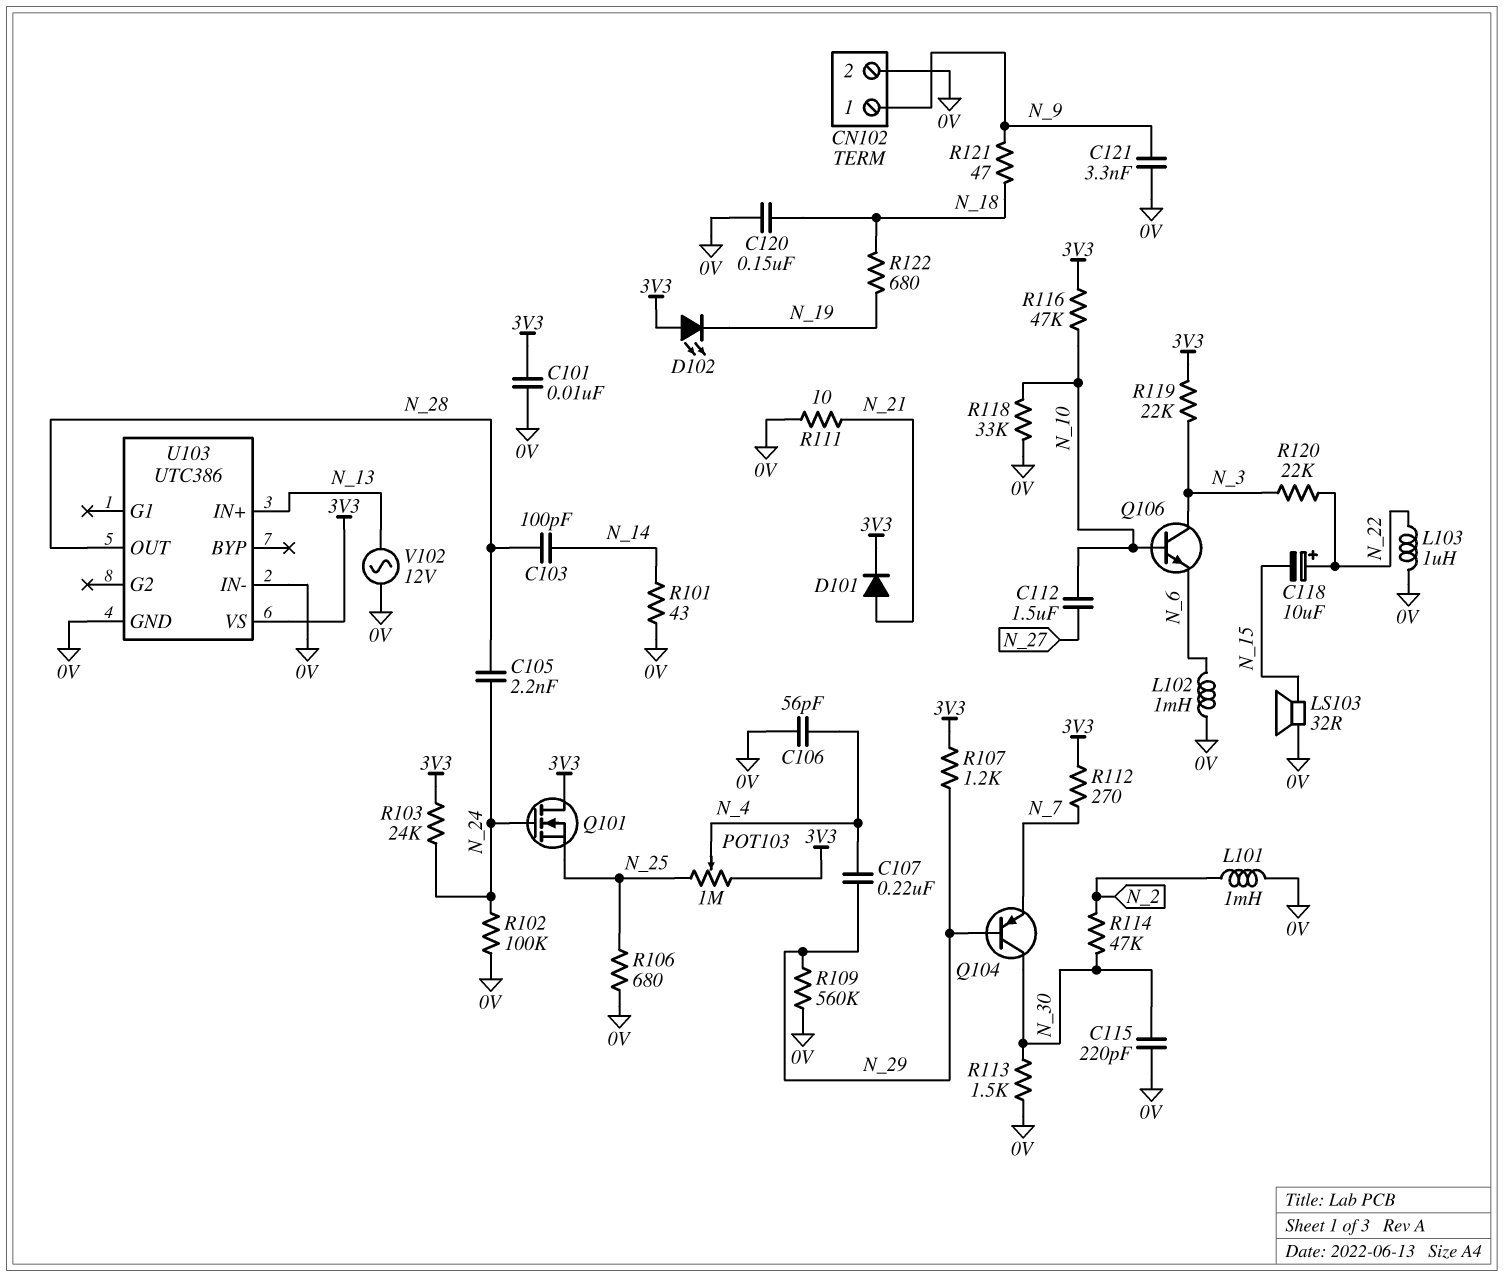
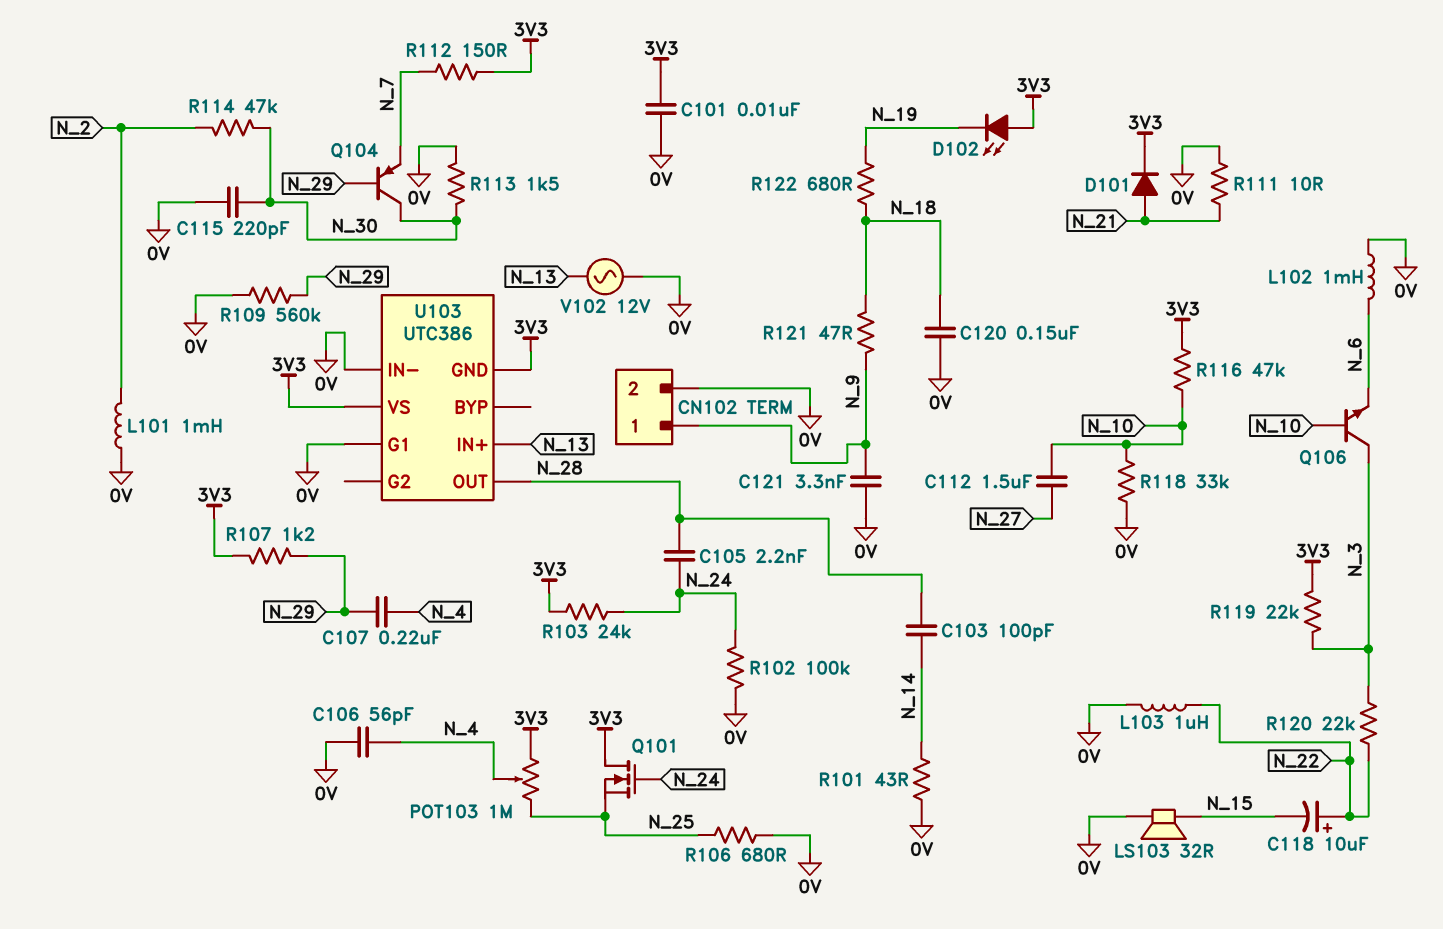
R112: 270 (3V3, N_7) -> 150 (3V3, N_7)
U103 pin G1: none -> 0V
U103 pin GND: 0V -> 3V3

